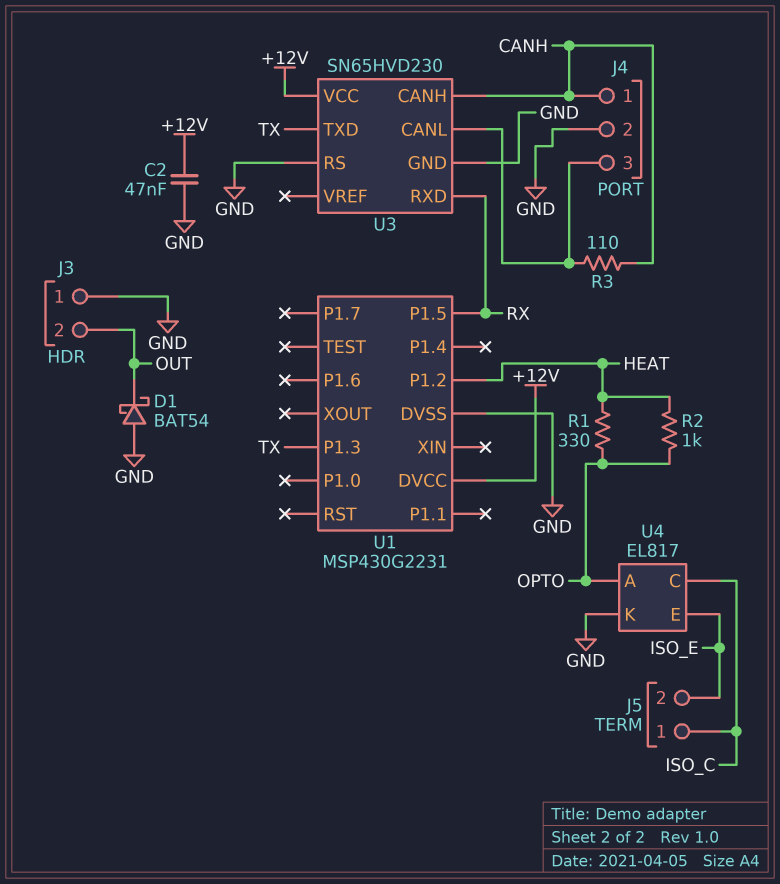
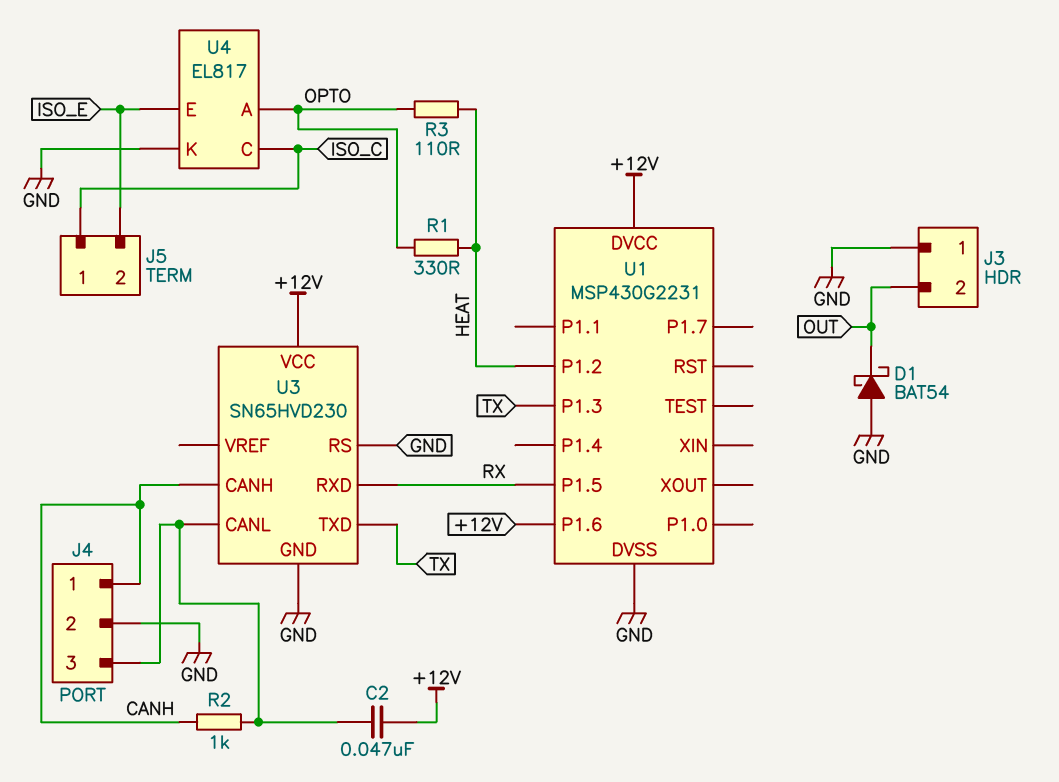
C2: 47nF (+12V, GND) -> 47nF (+12V, J4/3)
R2: 1k (HEAT, OPTO) -> 1k (CANH, J4/3)
R3: 110 (CANH, J4/3) -> 110 (HEAT, OPTO)
U1 pin P1.6: none -> +12V

